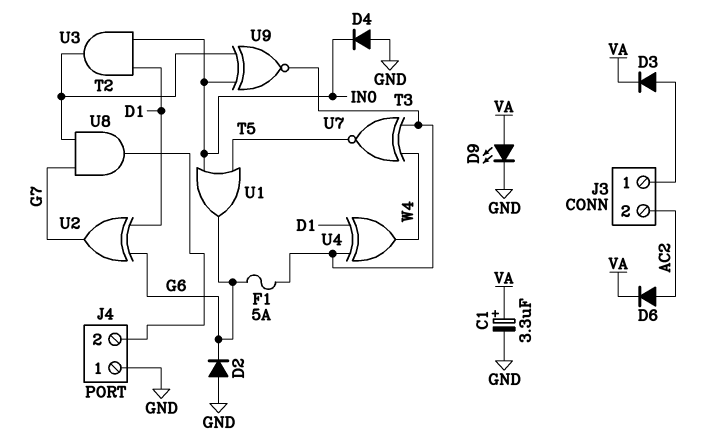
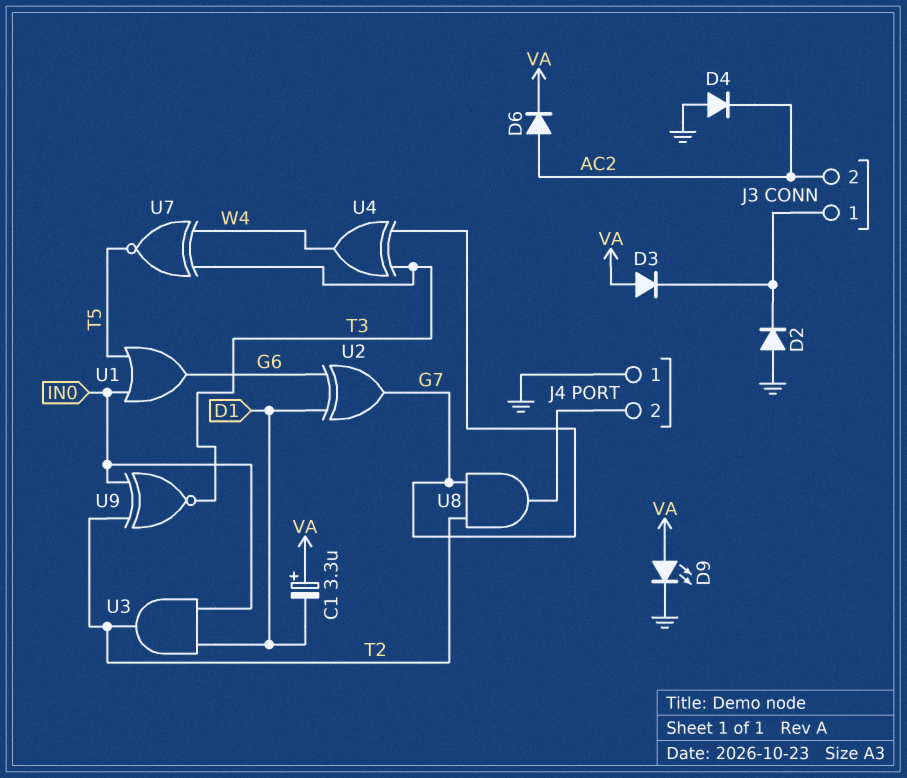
C1: 3.3uF (plus VA, minus GND) -> 3.3uF (plus VA, minus D1)
D2: diode (A GND, K G6) -> diode (A GND, K J3/1)
D3: diode (A J3/1, K VA) -> diode (A VA, K J3/1)
D4: diode (A GND, K IN0) -> diode (A GND, K AC2)
F1: 5A (G6, T3) -> none
U4: XOR (in D1, in T3, out W4) -> XOR (in G7, in T3, out W4)

